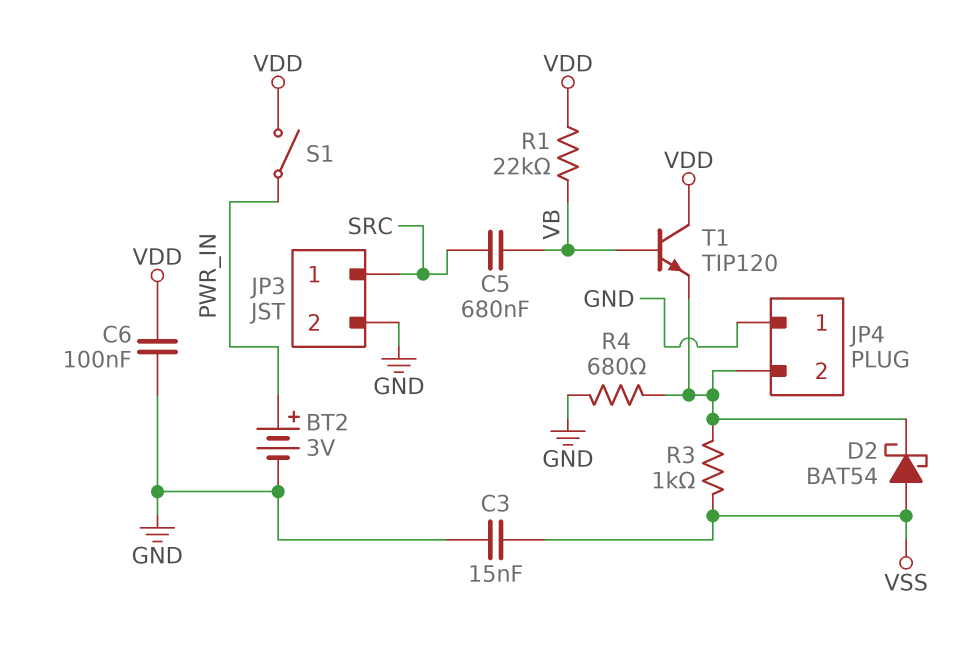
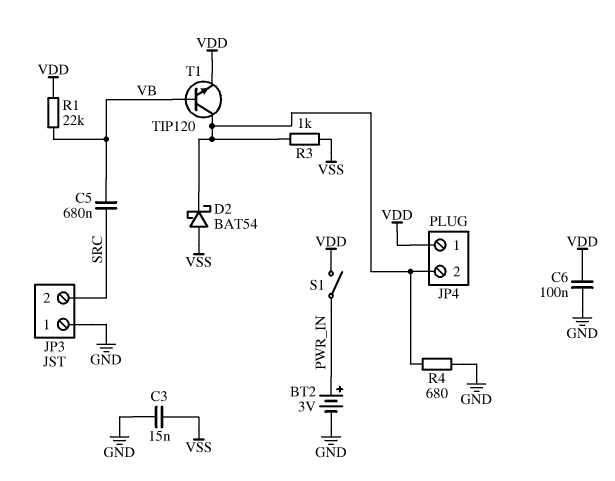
JP3 pin 1: SRC -> GND
JP3 pin 2: GND -> SRC
JP4 pin 1: GND -> VDD
T1: NPN TIP120 (B VB, C VDD, E JP4/2) -> NPN TIP120 (B VB, C JP4/2, E VDD)

